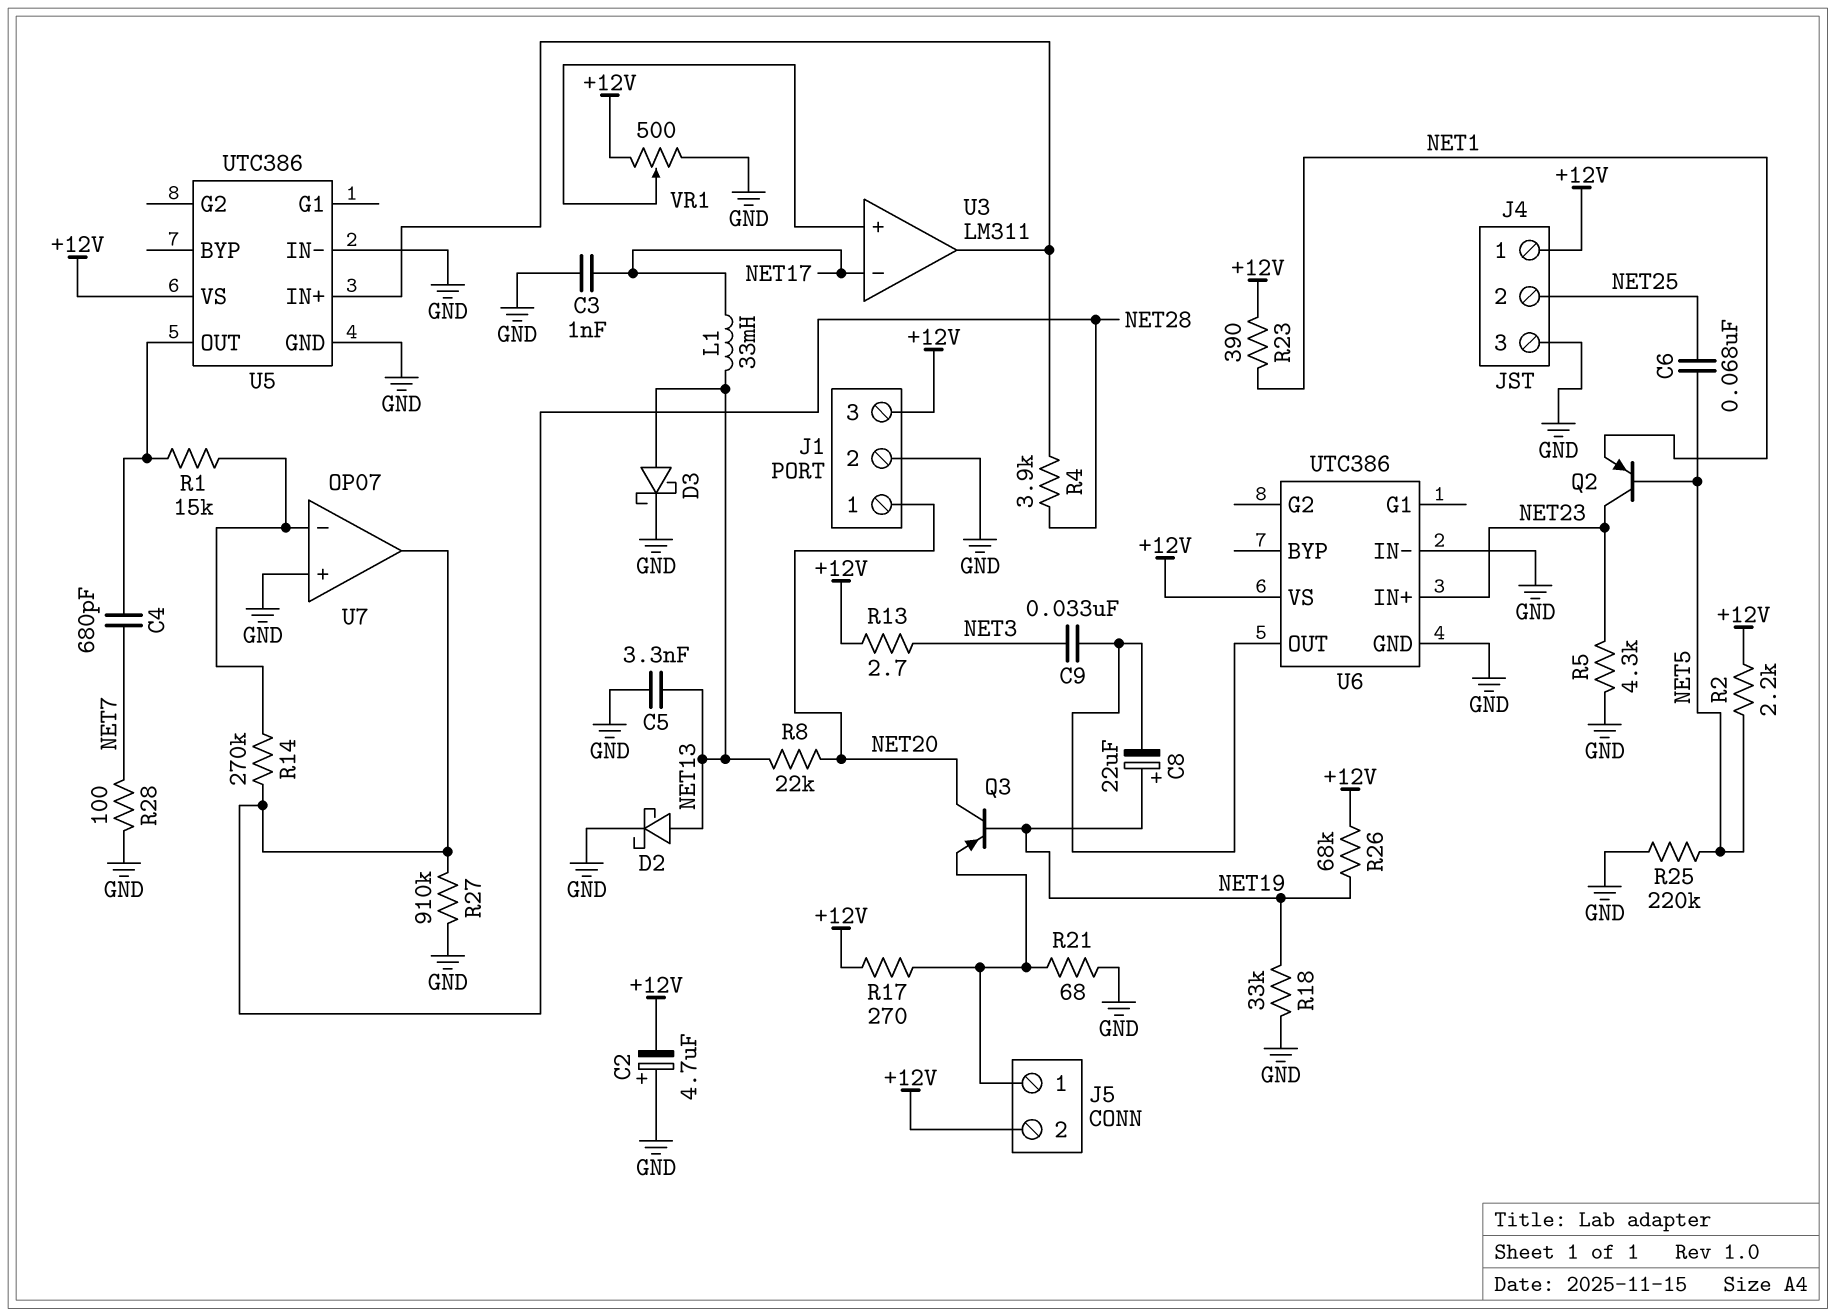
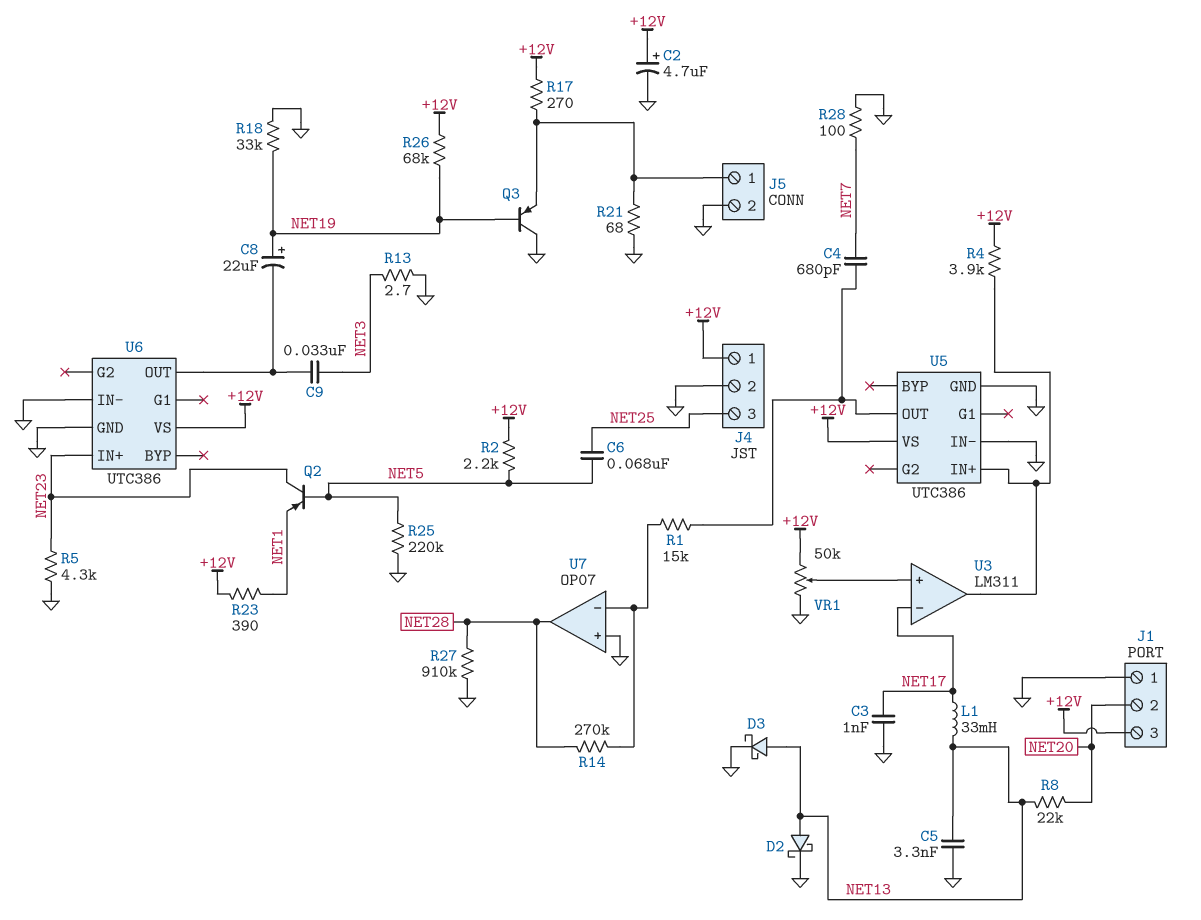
C2: 4.7uF (plus GND, minus +12V) -> 4.7uF (plus +12V, minus GND)
J1 pin 1: NET20 -> GND
J1 pin 2: GND -> NET20
J4 pin 2: NET25 -> GND
J4 pin 3: GND -> NET25
J5 pin 2: +12V -> GND
Q3: PNP (B NET19, C NET20, E J5/1) -> PNP (B NET19, C GND, E J5/1)
R4: 3.9k (NET28, U3/out) -> 3.9k (+12V, U3/out)
R13: 2.7 (+12V, NET3) -> 2.7 (GND, NET3)
VR1: 500 (+12V, GND, wiper U3/in+) -> 50k (+12V, GND, wiper U3/in+)

